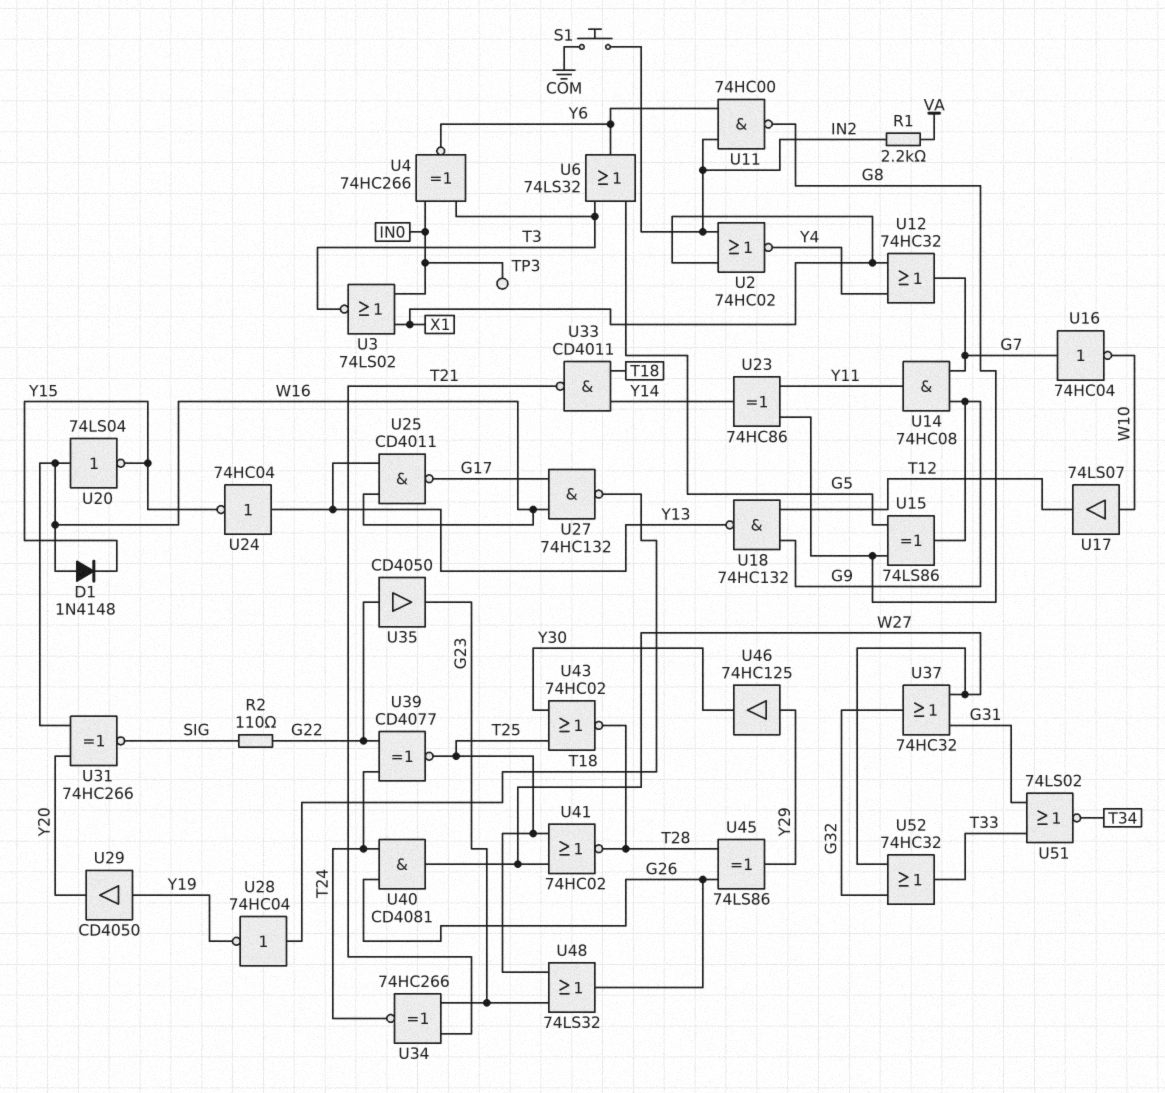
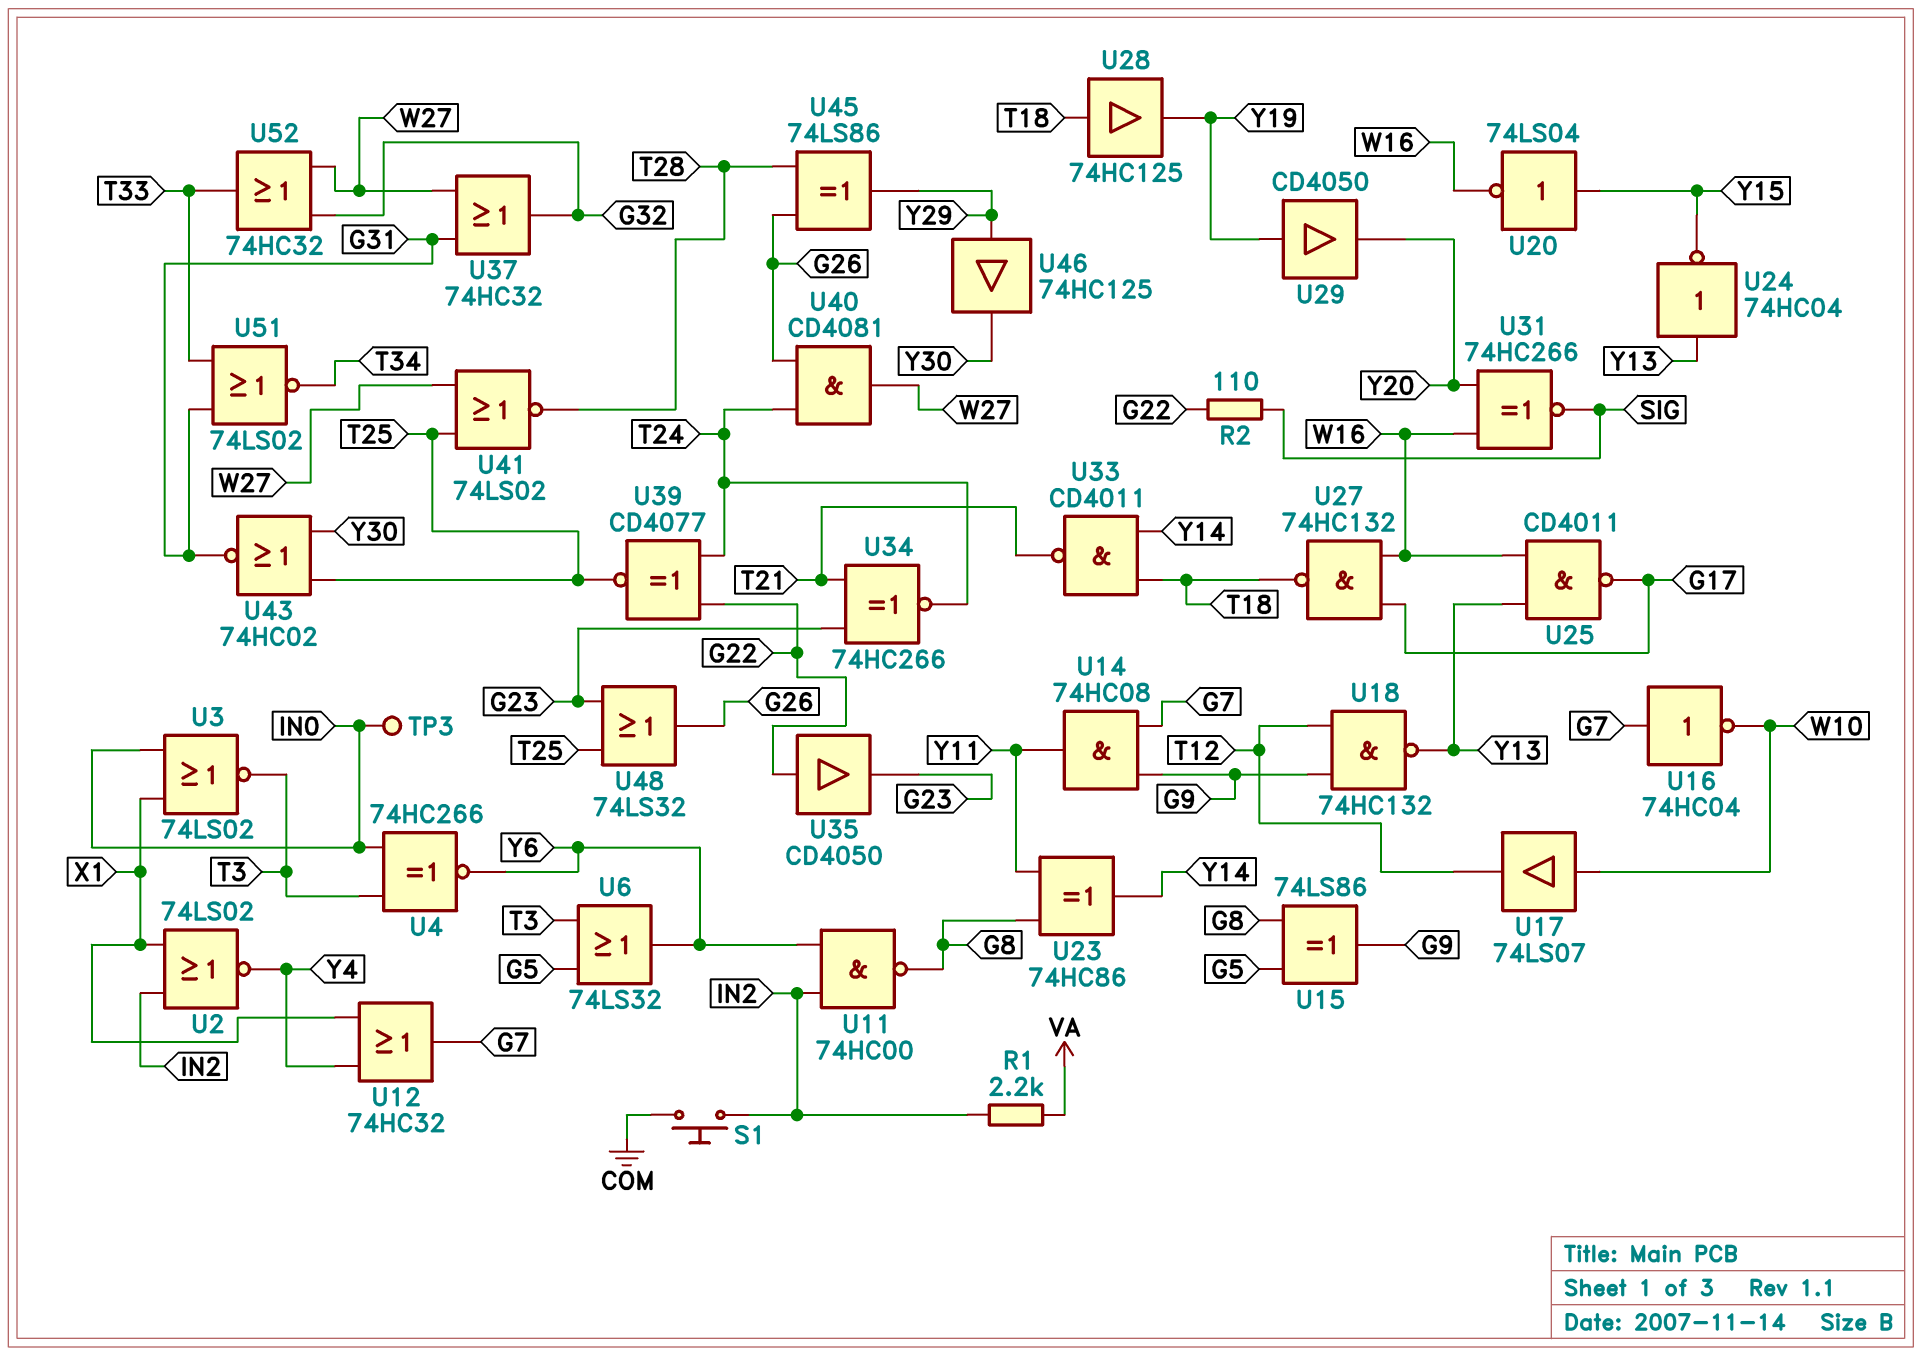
D1: diode 1N4148 (A W16, K Y15) -> none
U2: NOR 74HC02 (in IN2, in X1, out Y4) -> NOR 74LS02 (in IN2, in X1, out Y4)
U20: NOT 74LS04 (in W16, out Y15) -> NOT 74LS04 (in Y15, out W16)
U28: NOT 74HC04 (in T18, out Y19) -> buffer 74HC125 (in T18, out Y19)
U41: NOR 74HC02 (in T25, in W27, out T28) -> NOR 74LS02 (in T25, in W27, out T28)
U43: NOR 74HC02 (in T25, in Y30, out T28) -> NOR 74HC02 (in T25, in Y30, out G31)

